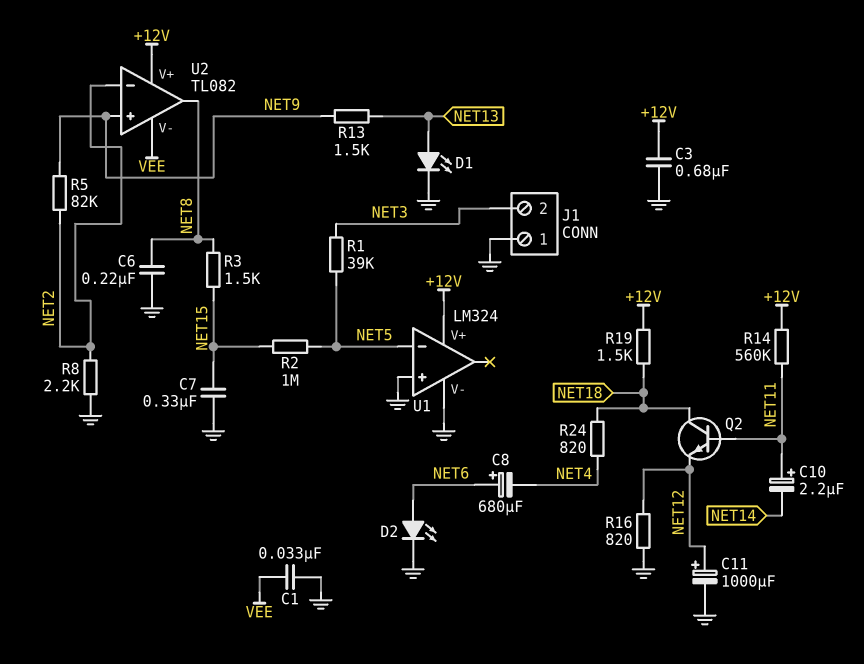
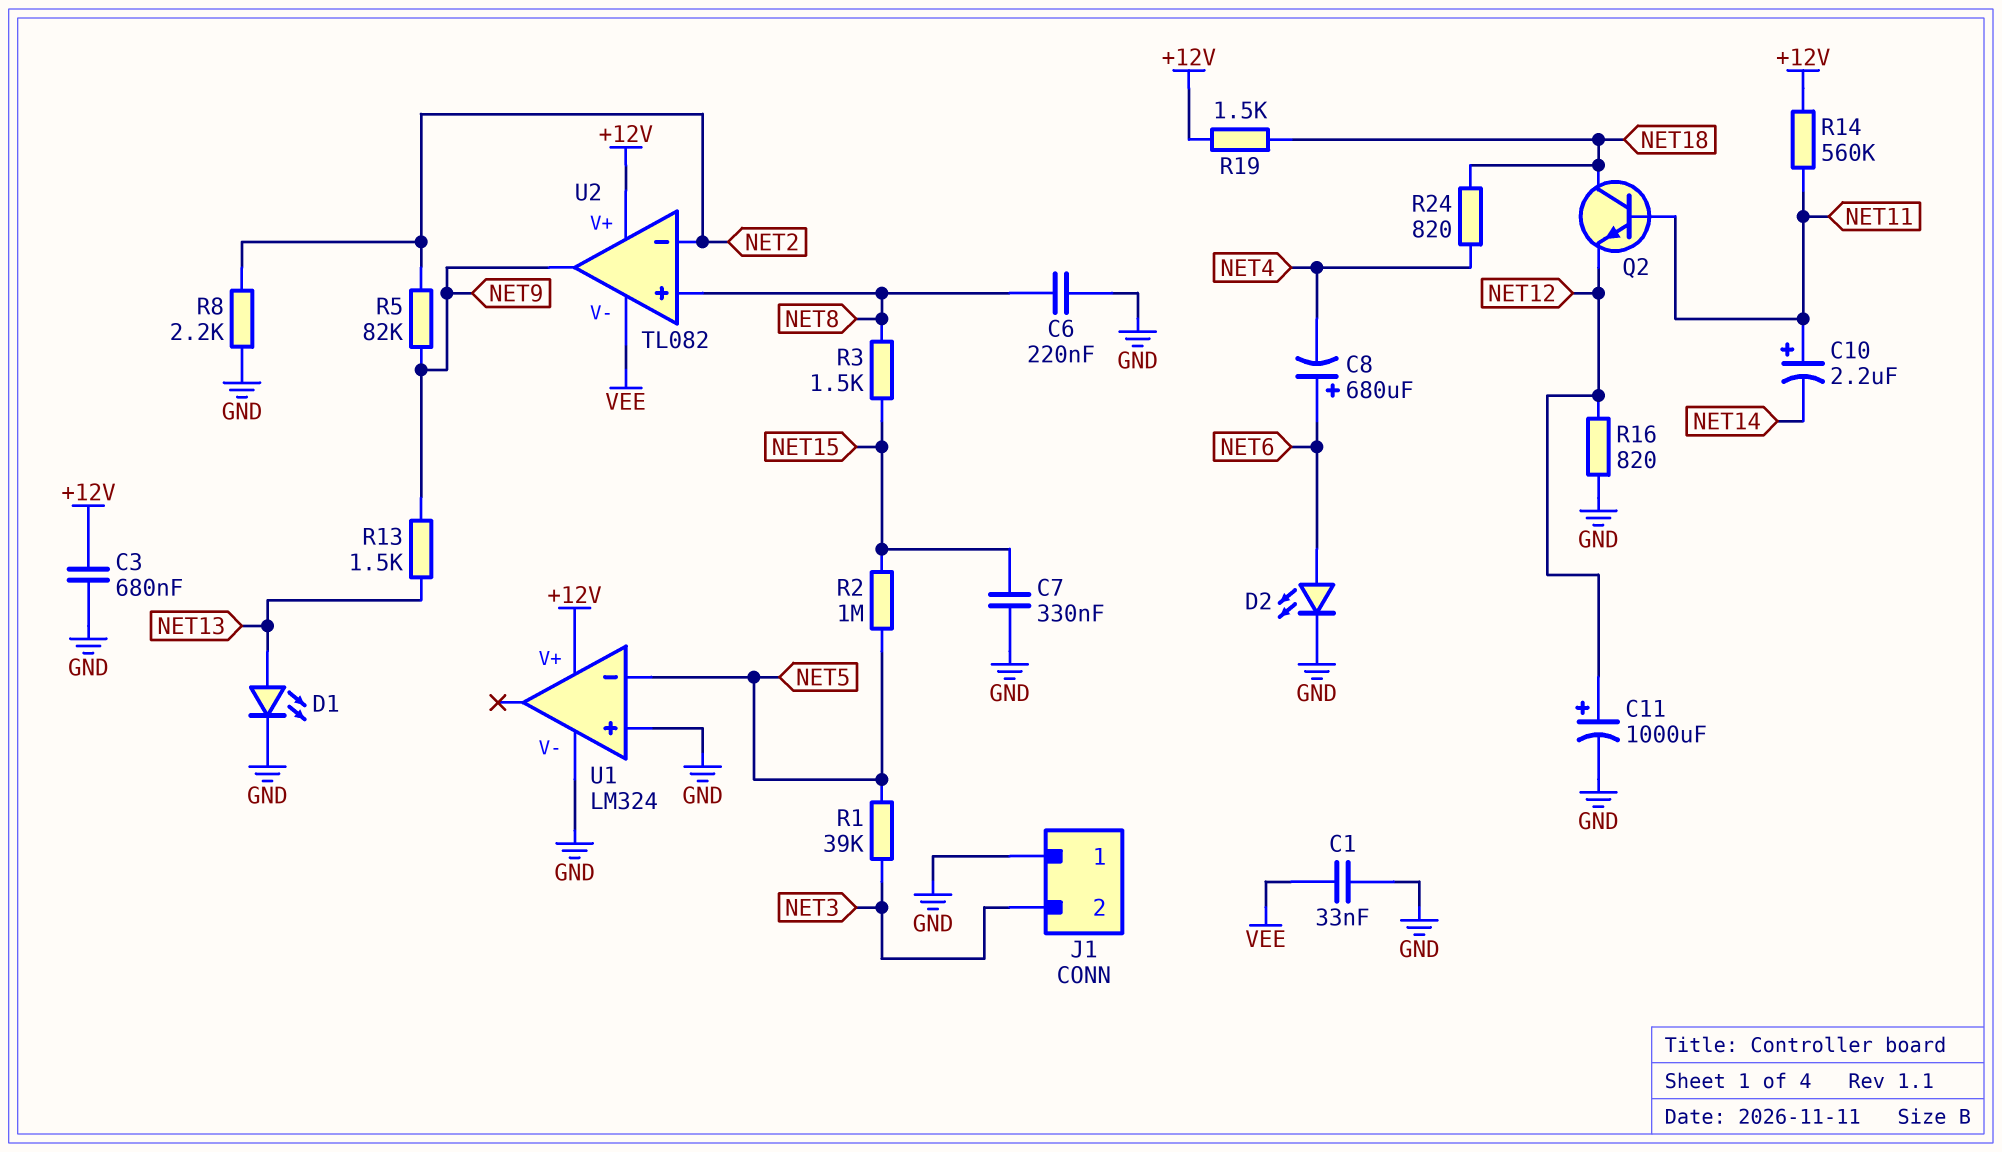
U2 pin in+: NET9 -> NET8
U2 pin out: NET8 -> NET9

